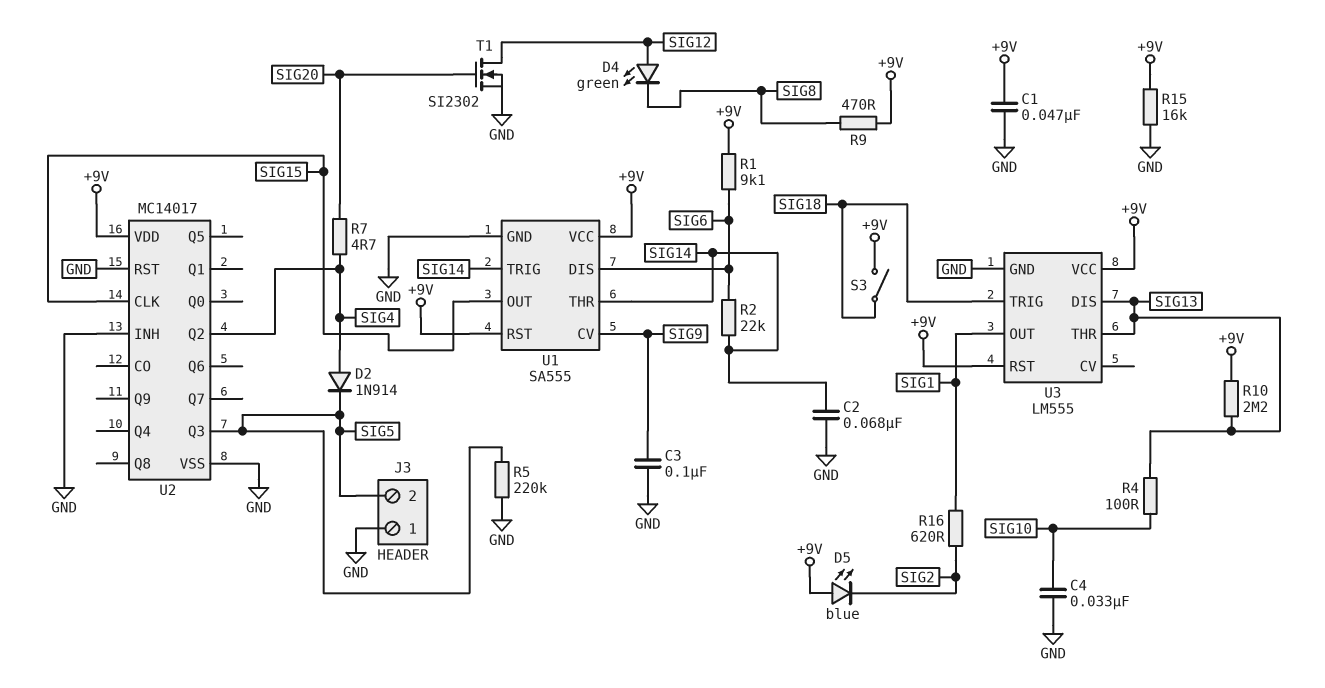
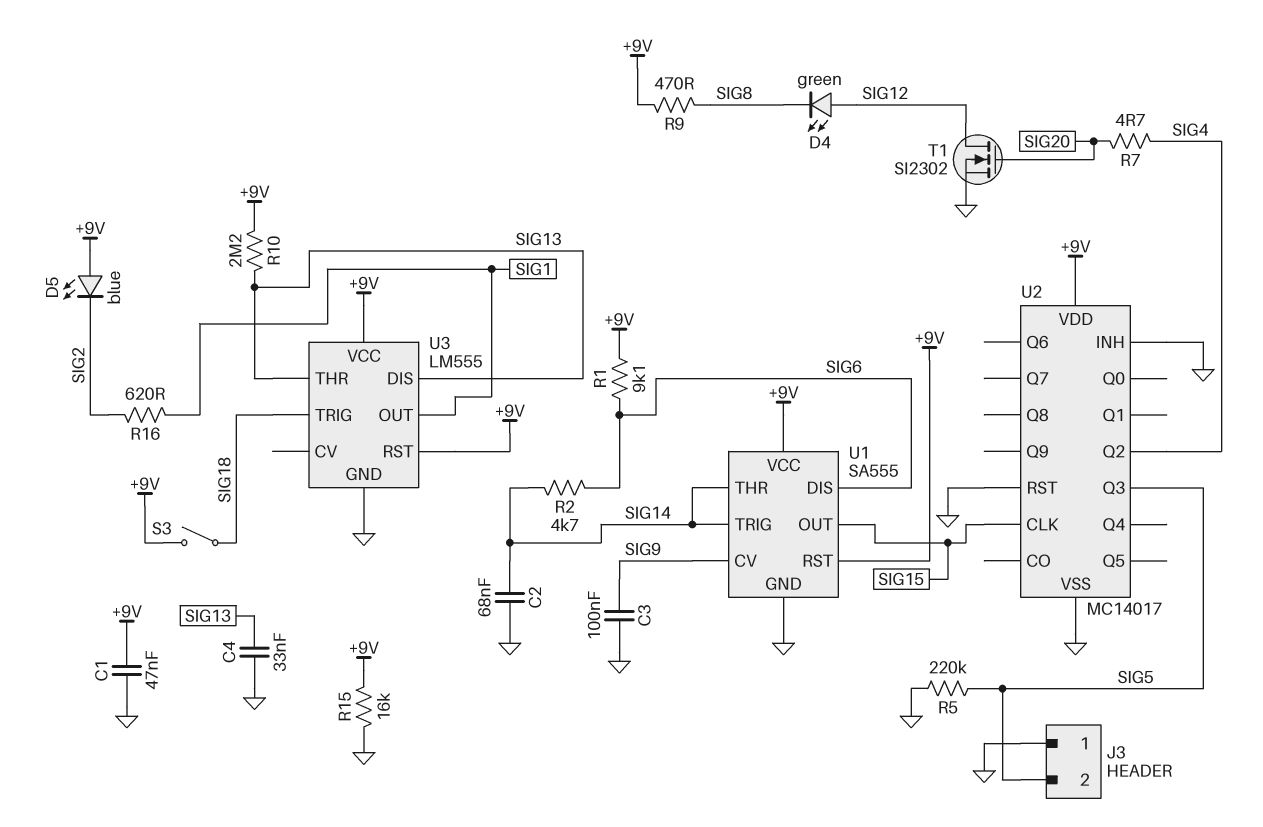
C4: 33nF (GND, SIG10) -> 33nF (GND, SIG13)
D2: diode 1N914 (A SIG4, K SIG5) -> none
R2: 22k (SIG6, SIG14) -> 4.7k (SIG6, SIG14)
R4: 100 (SIG10, SIG13) -> none

